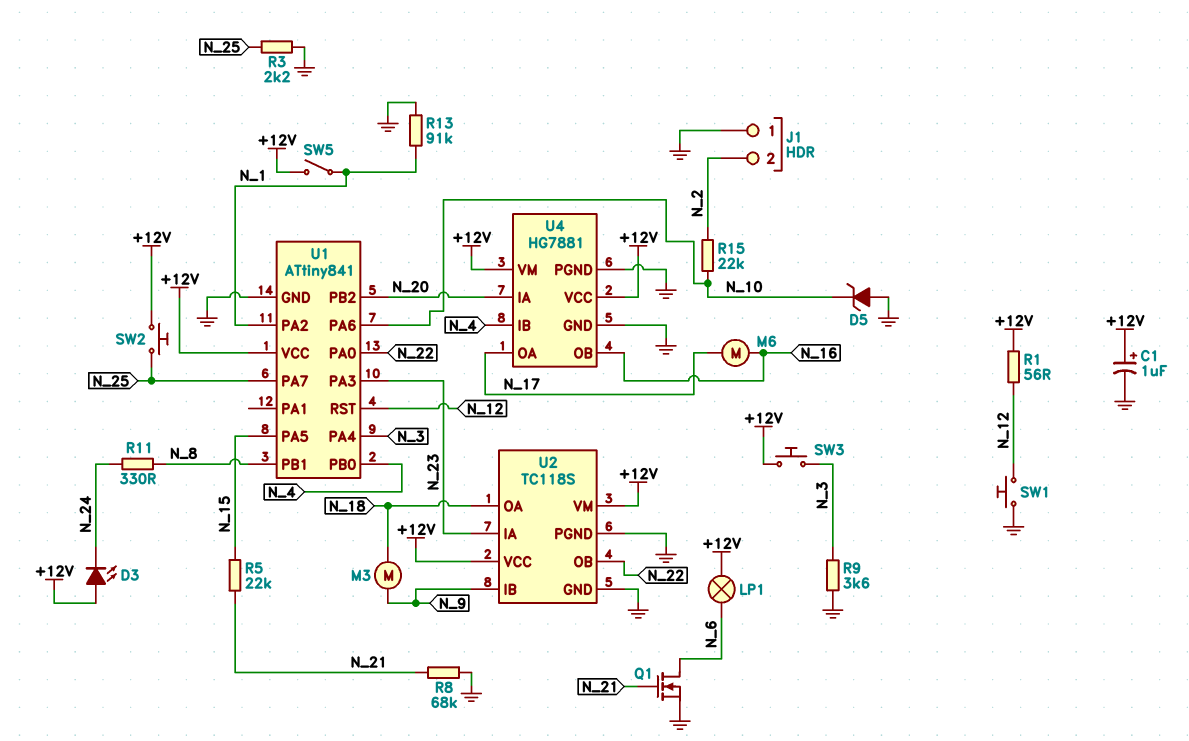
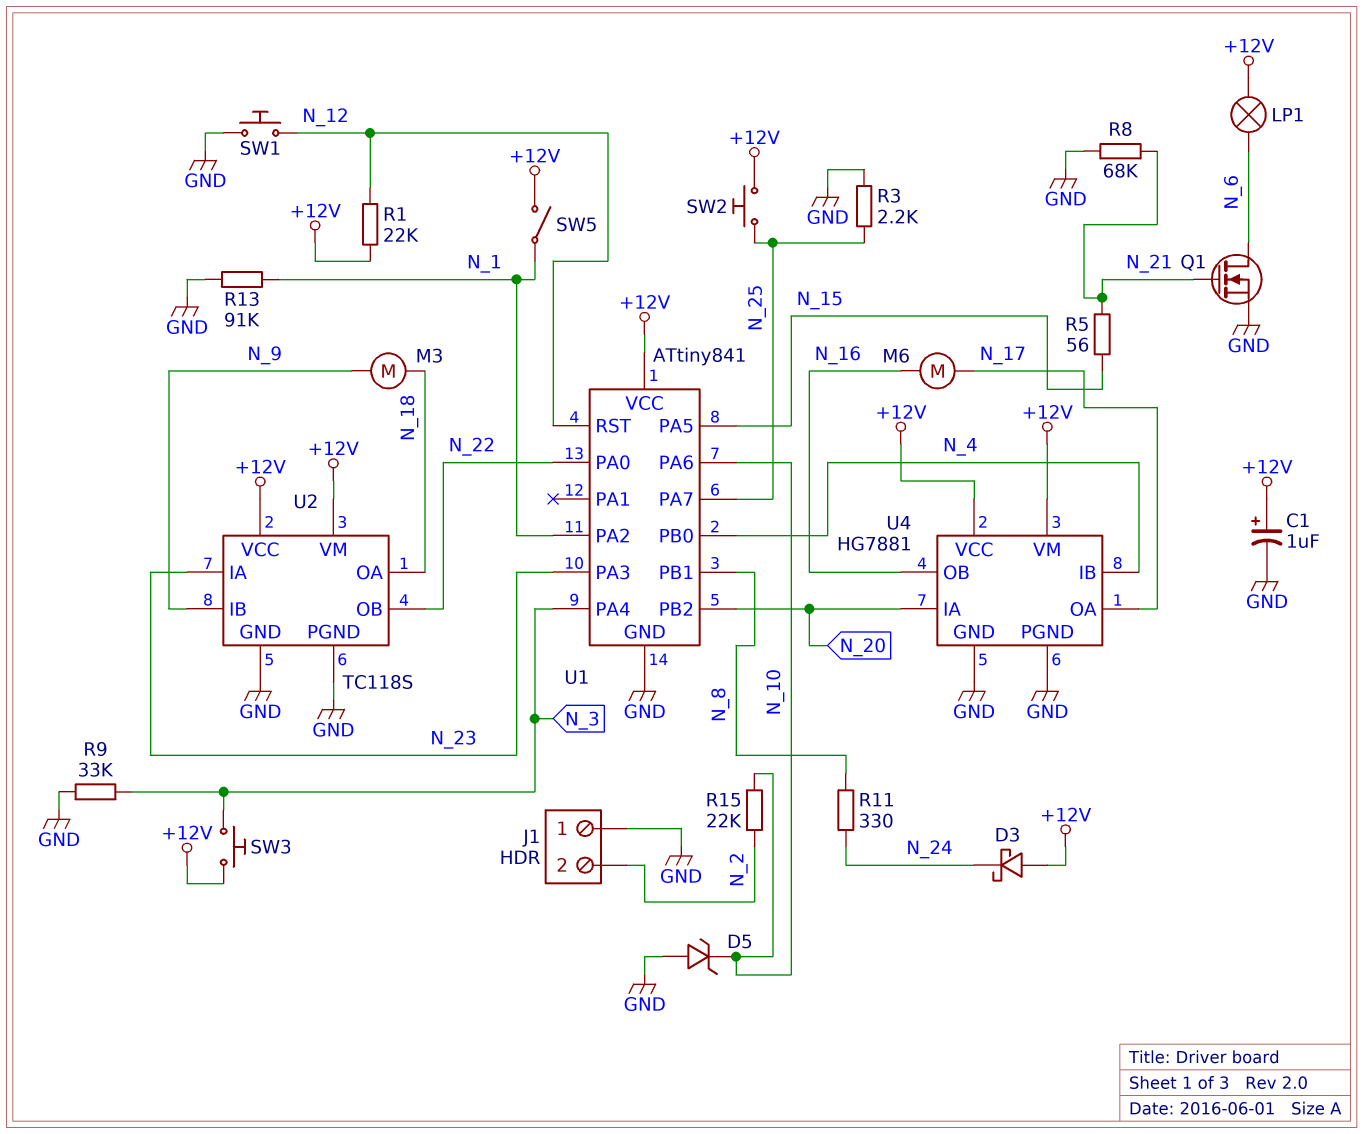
D3: LED (A +12V, K N_24) -> schottky (A +12V, K N_24)
R1: 56 (+12V, N_12) -> 22k (+12V, N_12)
R5: 22k (N_15, N_21) -> 56 (N_15, N_21)
R9: 3.6k (GND, N_3) -> 33k (GND, N_3)

